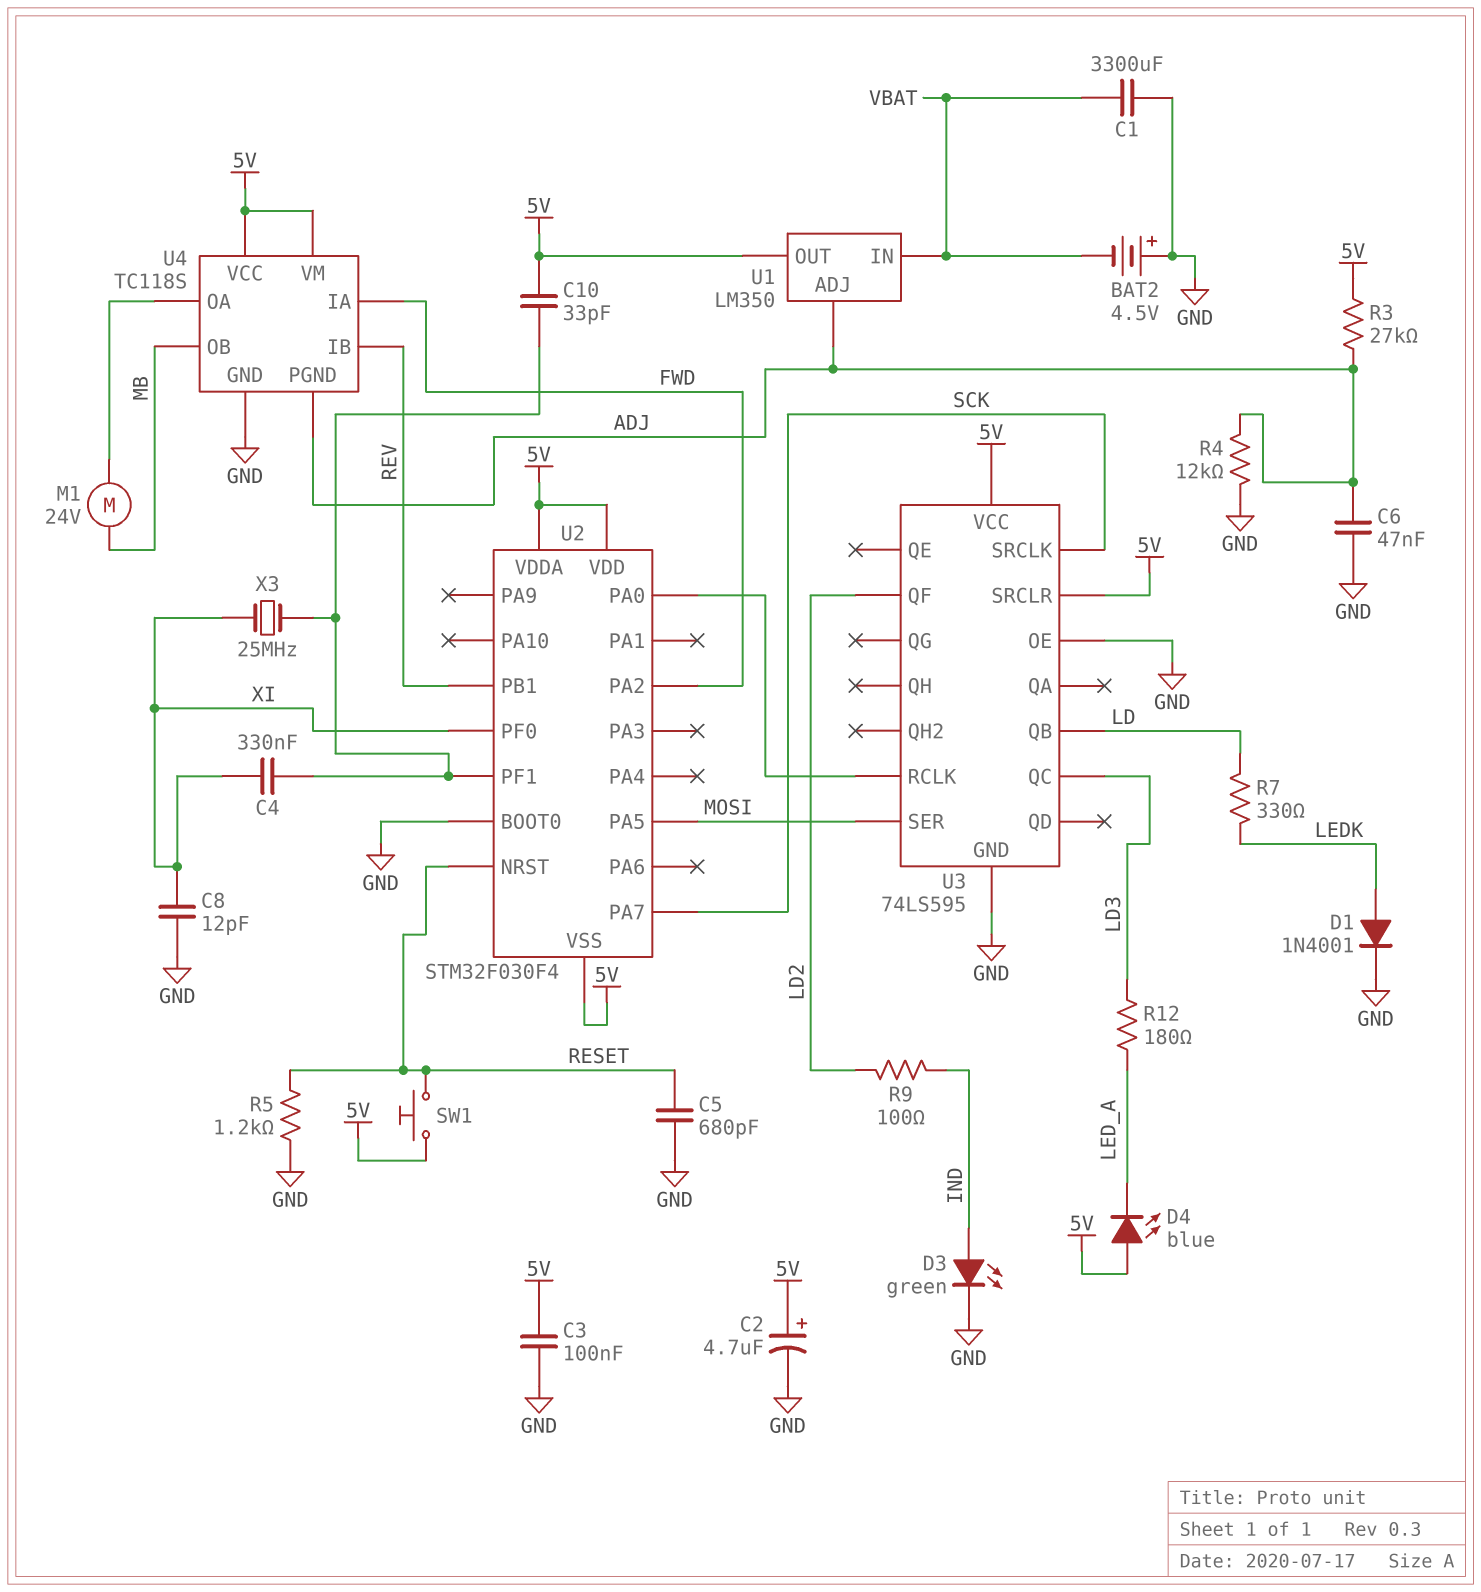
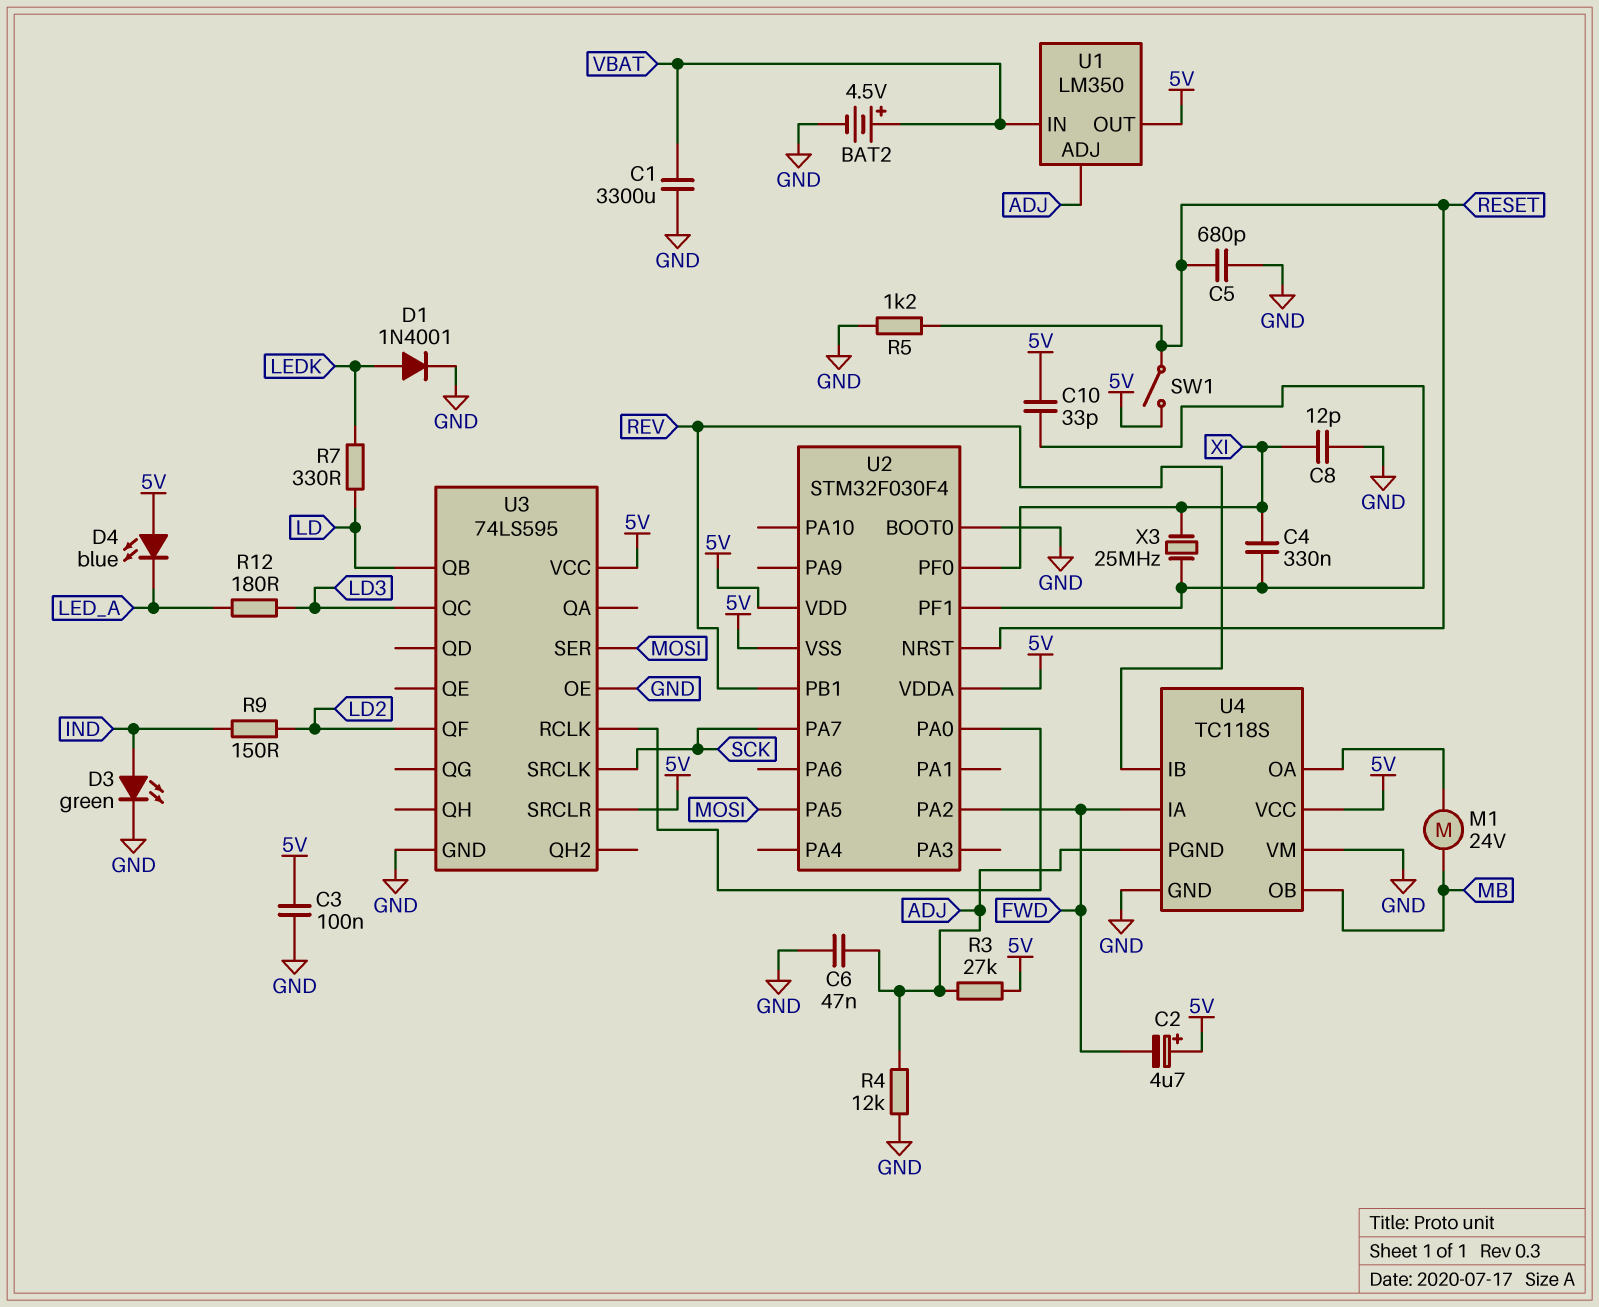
BAT2: 4.5V (plus GND, minus VBAT) -> 4.5V (plus VBAT, minus GND)
C2: 4.7uF (plus 5V, minus GND) -> 4.7uF (plus 5V, minus FWD)
R9: 100 (IND, LD2) -> 150 (IND, LD2)
SW1: button (5V, RESET) -> switch (5V, RESET)
U4 pin VM: 5V -> GND

